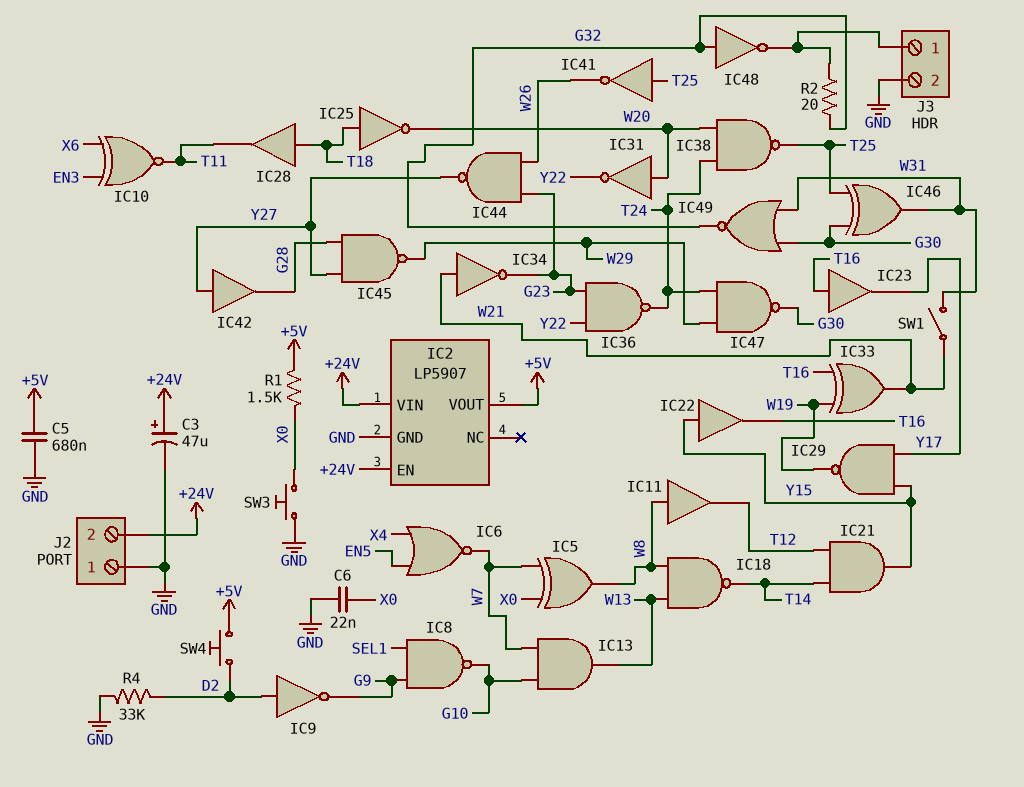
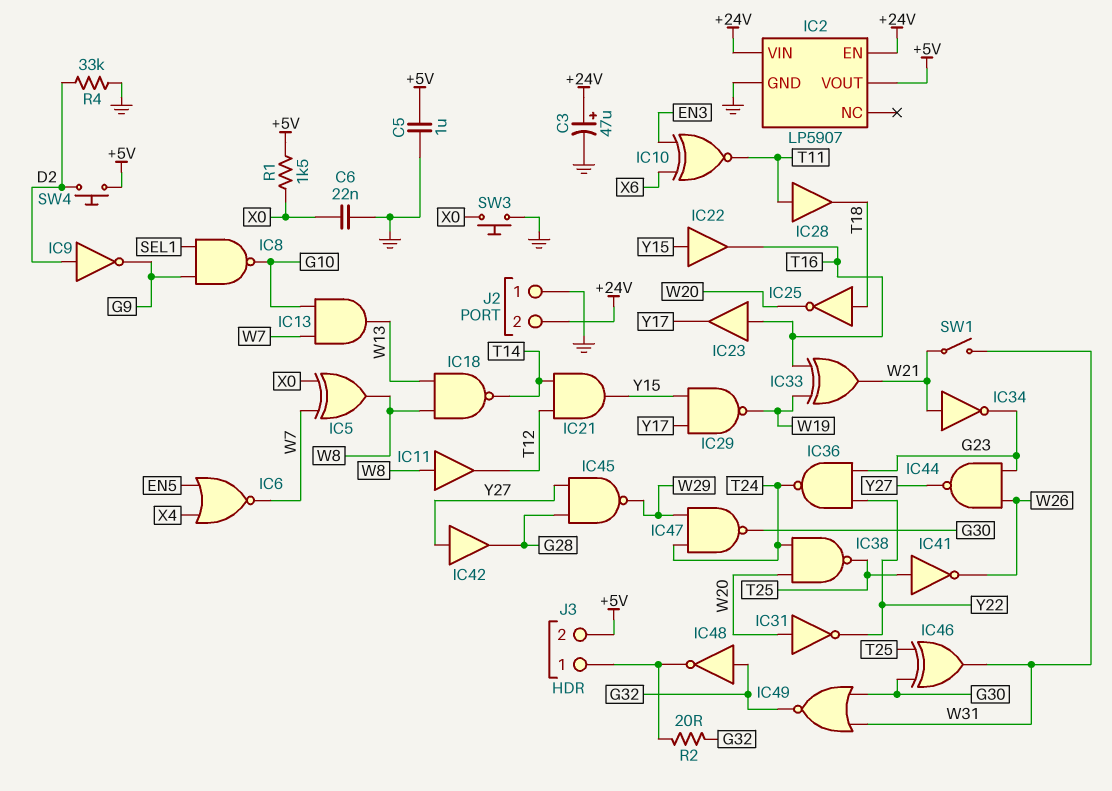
C5: 680nF (+5V, GND) -> 1uF (+5V, GND)
IC28: buffer (in T18, out T11) -> buffer (in T11, out T18)
J3 pin 2: GND -> +5V

